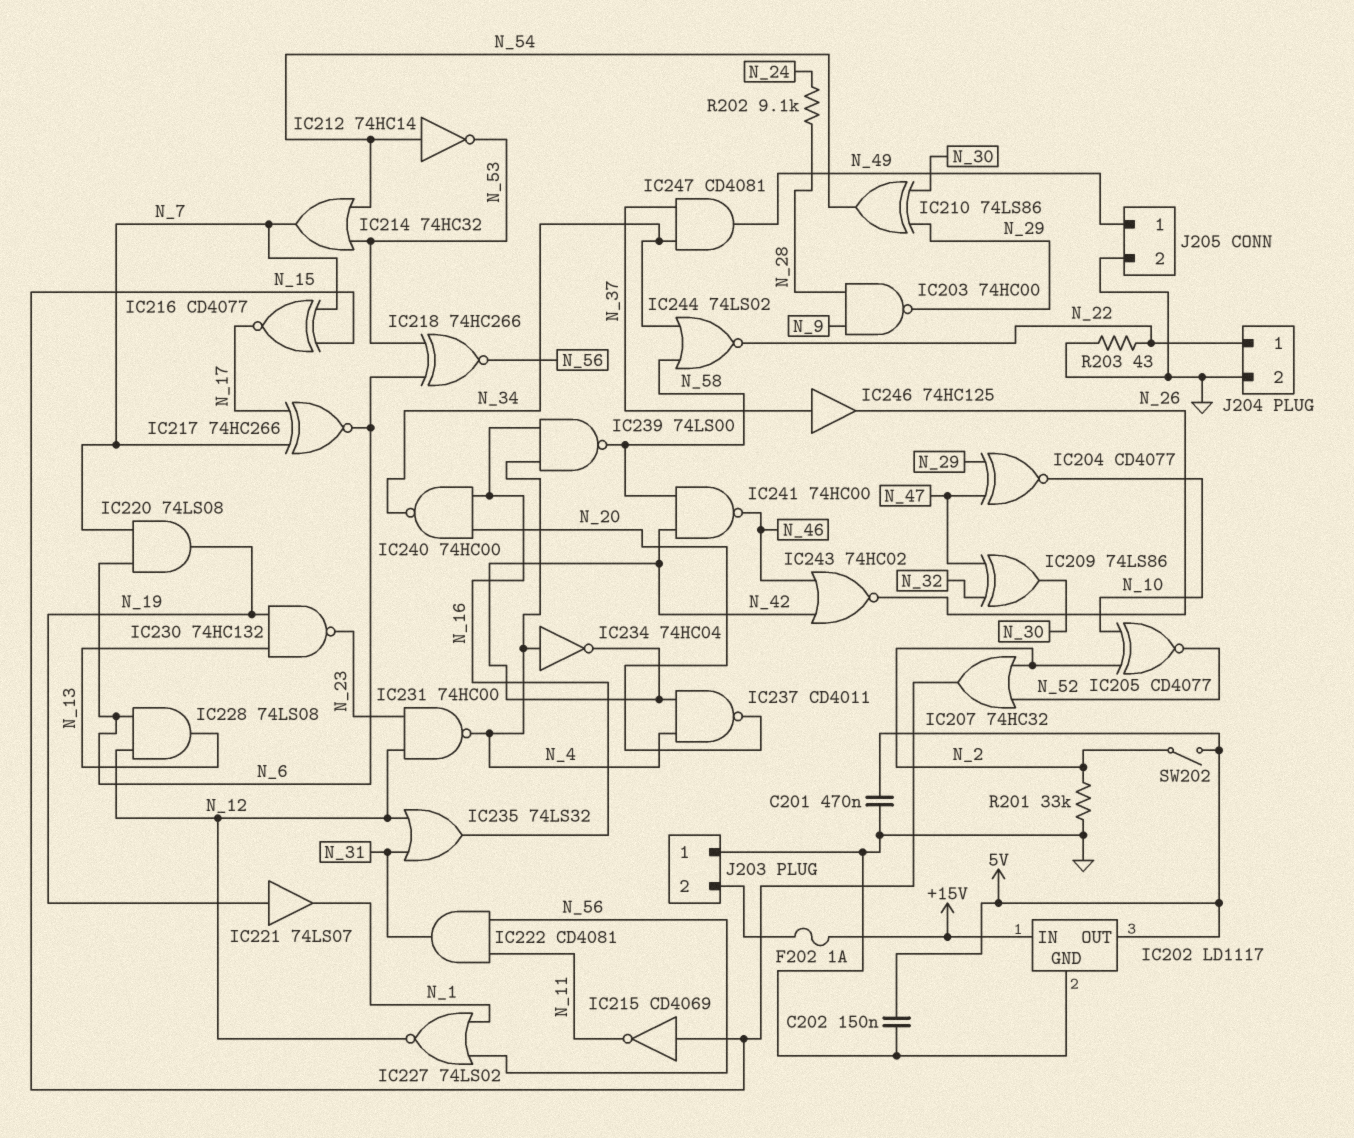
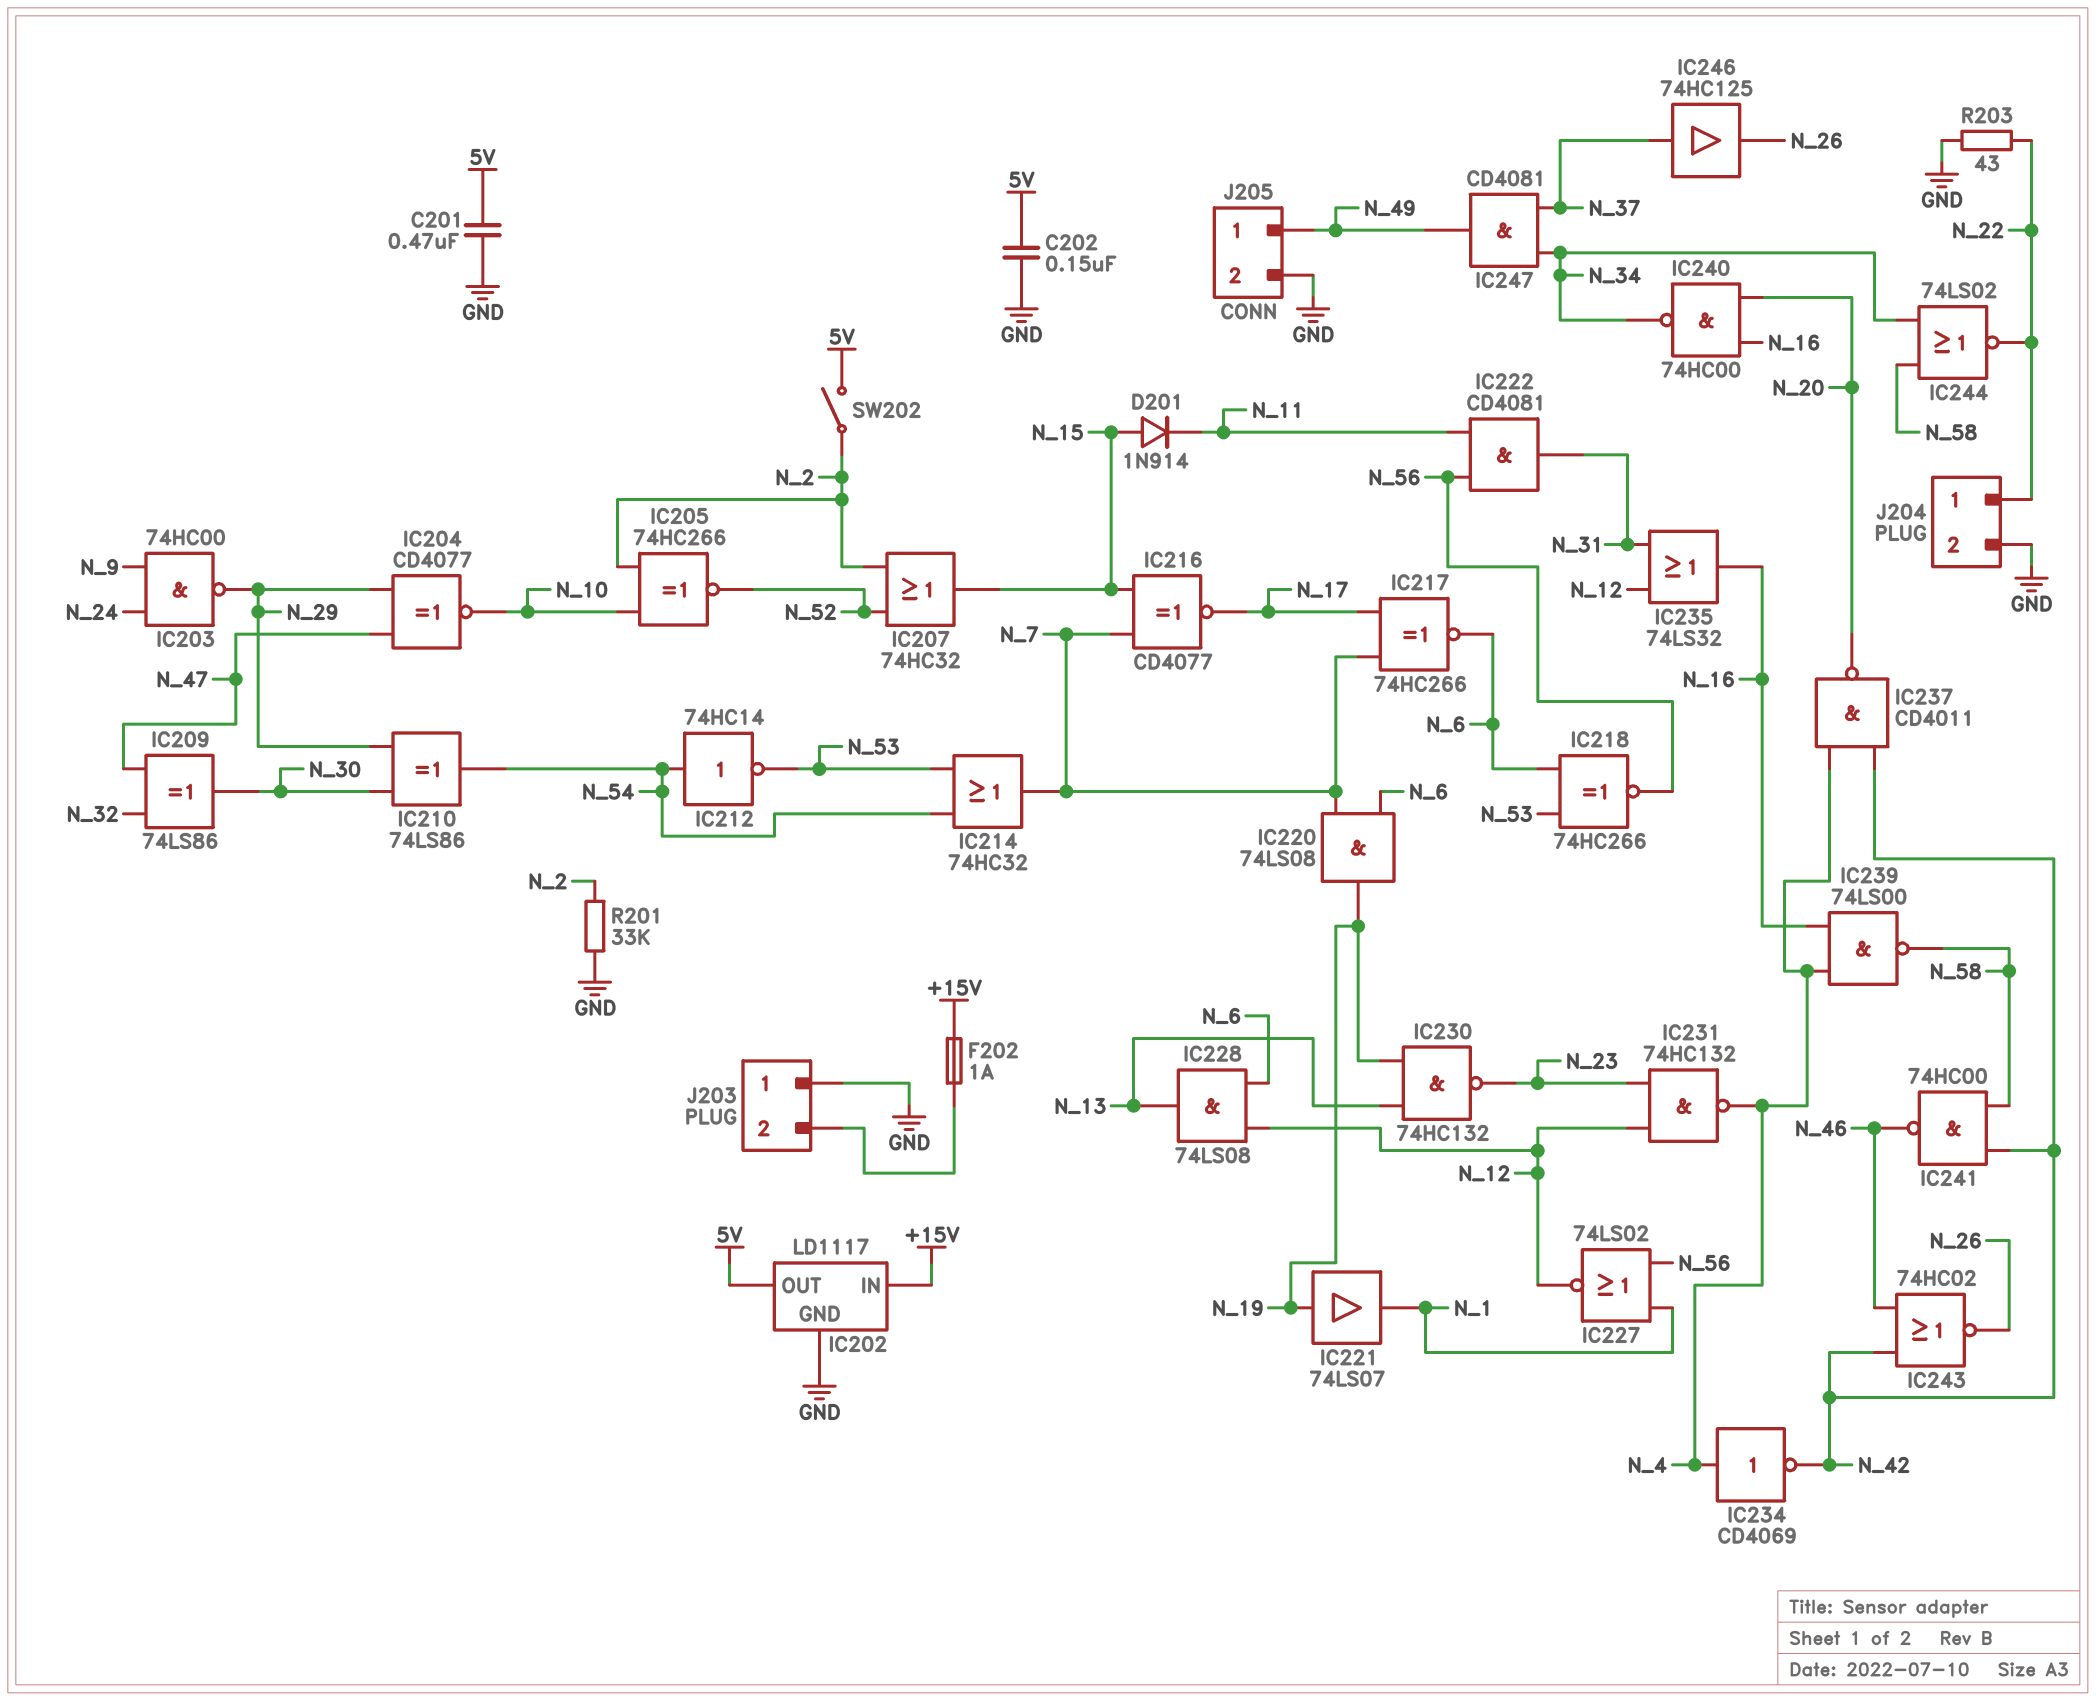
D201: none -> diode 1N914 (A N_15, K N_11)
IC203: NAND 74HC00 (in N_9, in N_28, out N_29) -> NAND 74HC00 (in N_9, in N_24, out N_29)
IC205: XNOR CD4077 (in N_2, in N_10, out N_52) -> XNOR 74HC266 (in N_2, in N_10, out N_52)
IC215: NOT CD4069 (in N_15, out N_11) -> none
IC231: NAND 74HC00 (in N_12, in N_23, out N_4) -> NAND 74HC132 (in N_12, in N_23, out N_4)
IC234: NOT 74HC04 (in N_4, out N_42) -> NOT CD4069 (in N_4, out N_42)
R202: 9.1k (N_24, N_28) -> none

